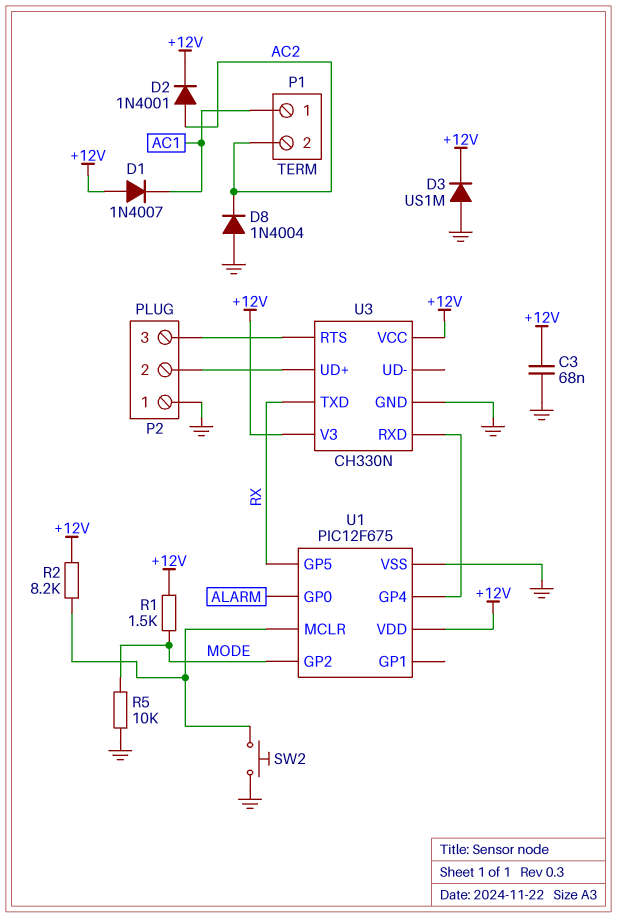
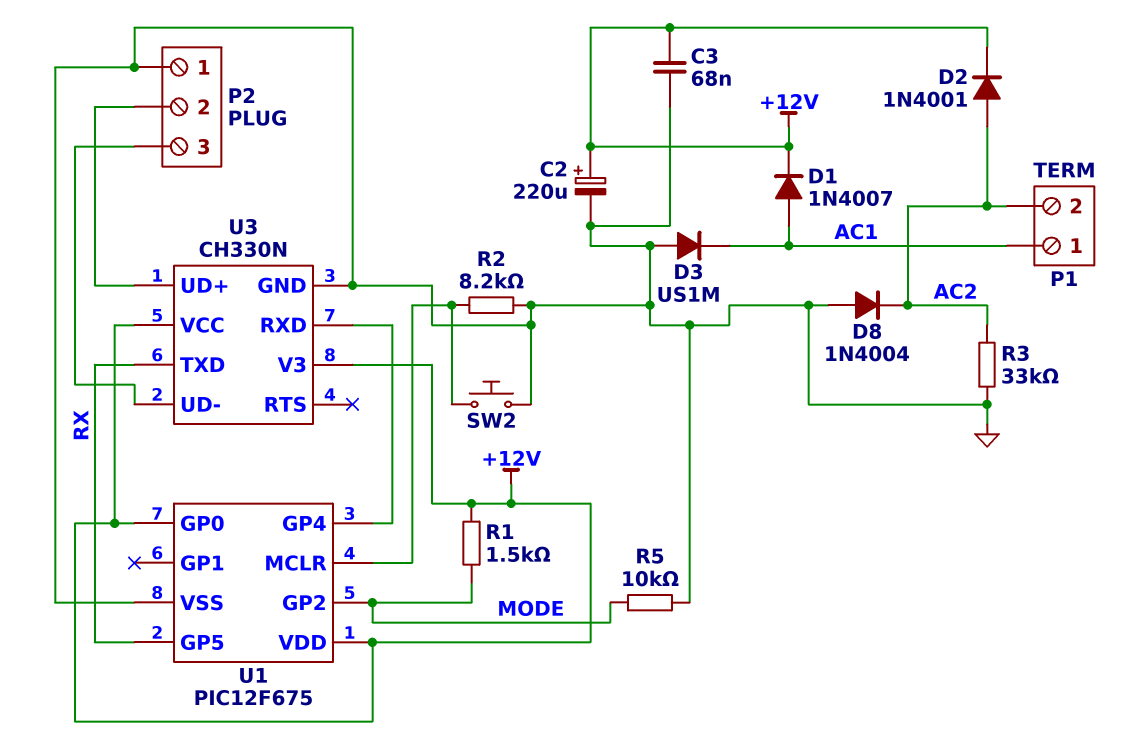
C2: none -> 220uF (plus +12V, minus GND)
D1: diode 1N4007 (A +12V, K AC1) -> diode 1N4007 (A AC1, K +12V)
D3: diode US1M (A GND, K +12V) -> diode US1M (A GND, K AC1)
R2: 8.2k (+12V, U1/MCLR) -> 8.2k (GND, U1/MCLR)
R3: none -> 33k (AC2, GND)
U1 pin GP0: ALARM -> +12V
U3 pin RTS: P2/3 -> none
U3 pin UD-: none -> P2/3

